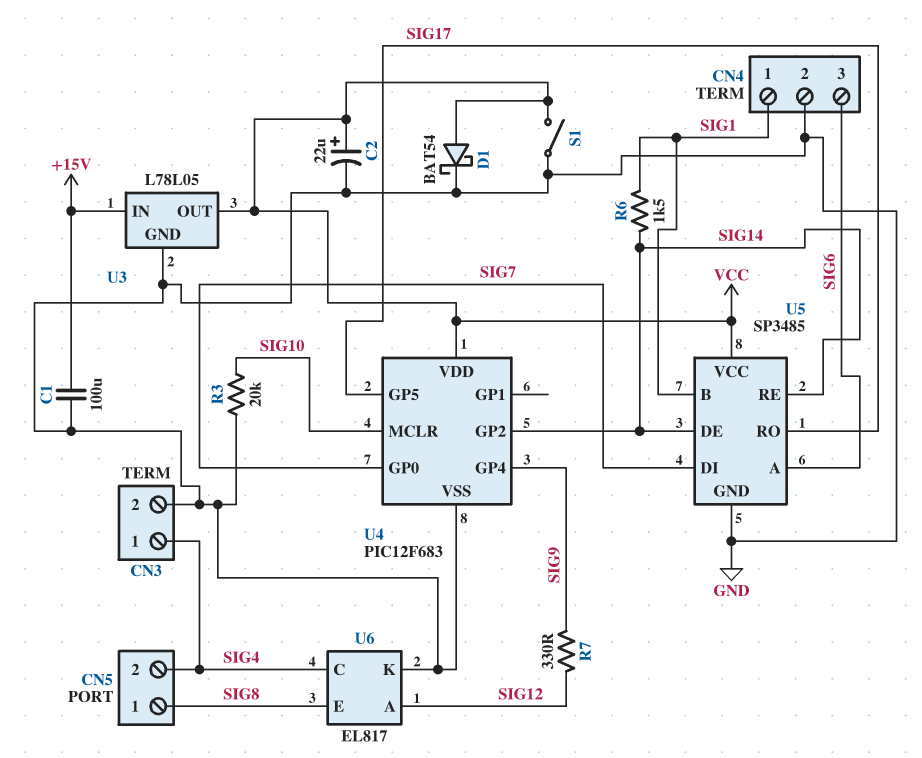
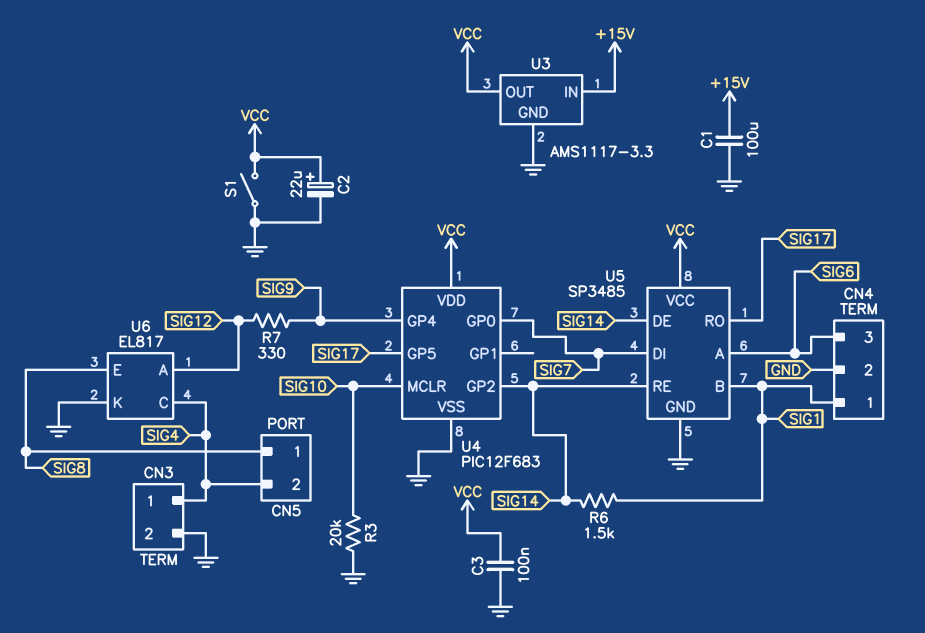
C3: none -> 100nF (GND, VCC)
D1: schottky BAT54 (A VCC, K GND) -> none
U3: L78L05 -> AMS1117-3.3

